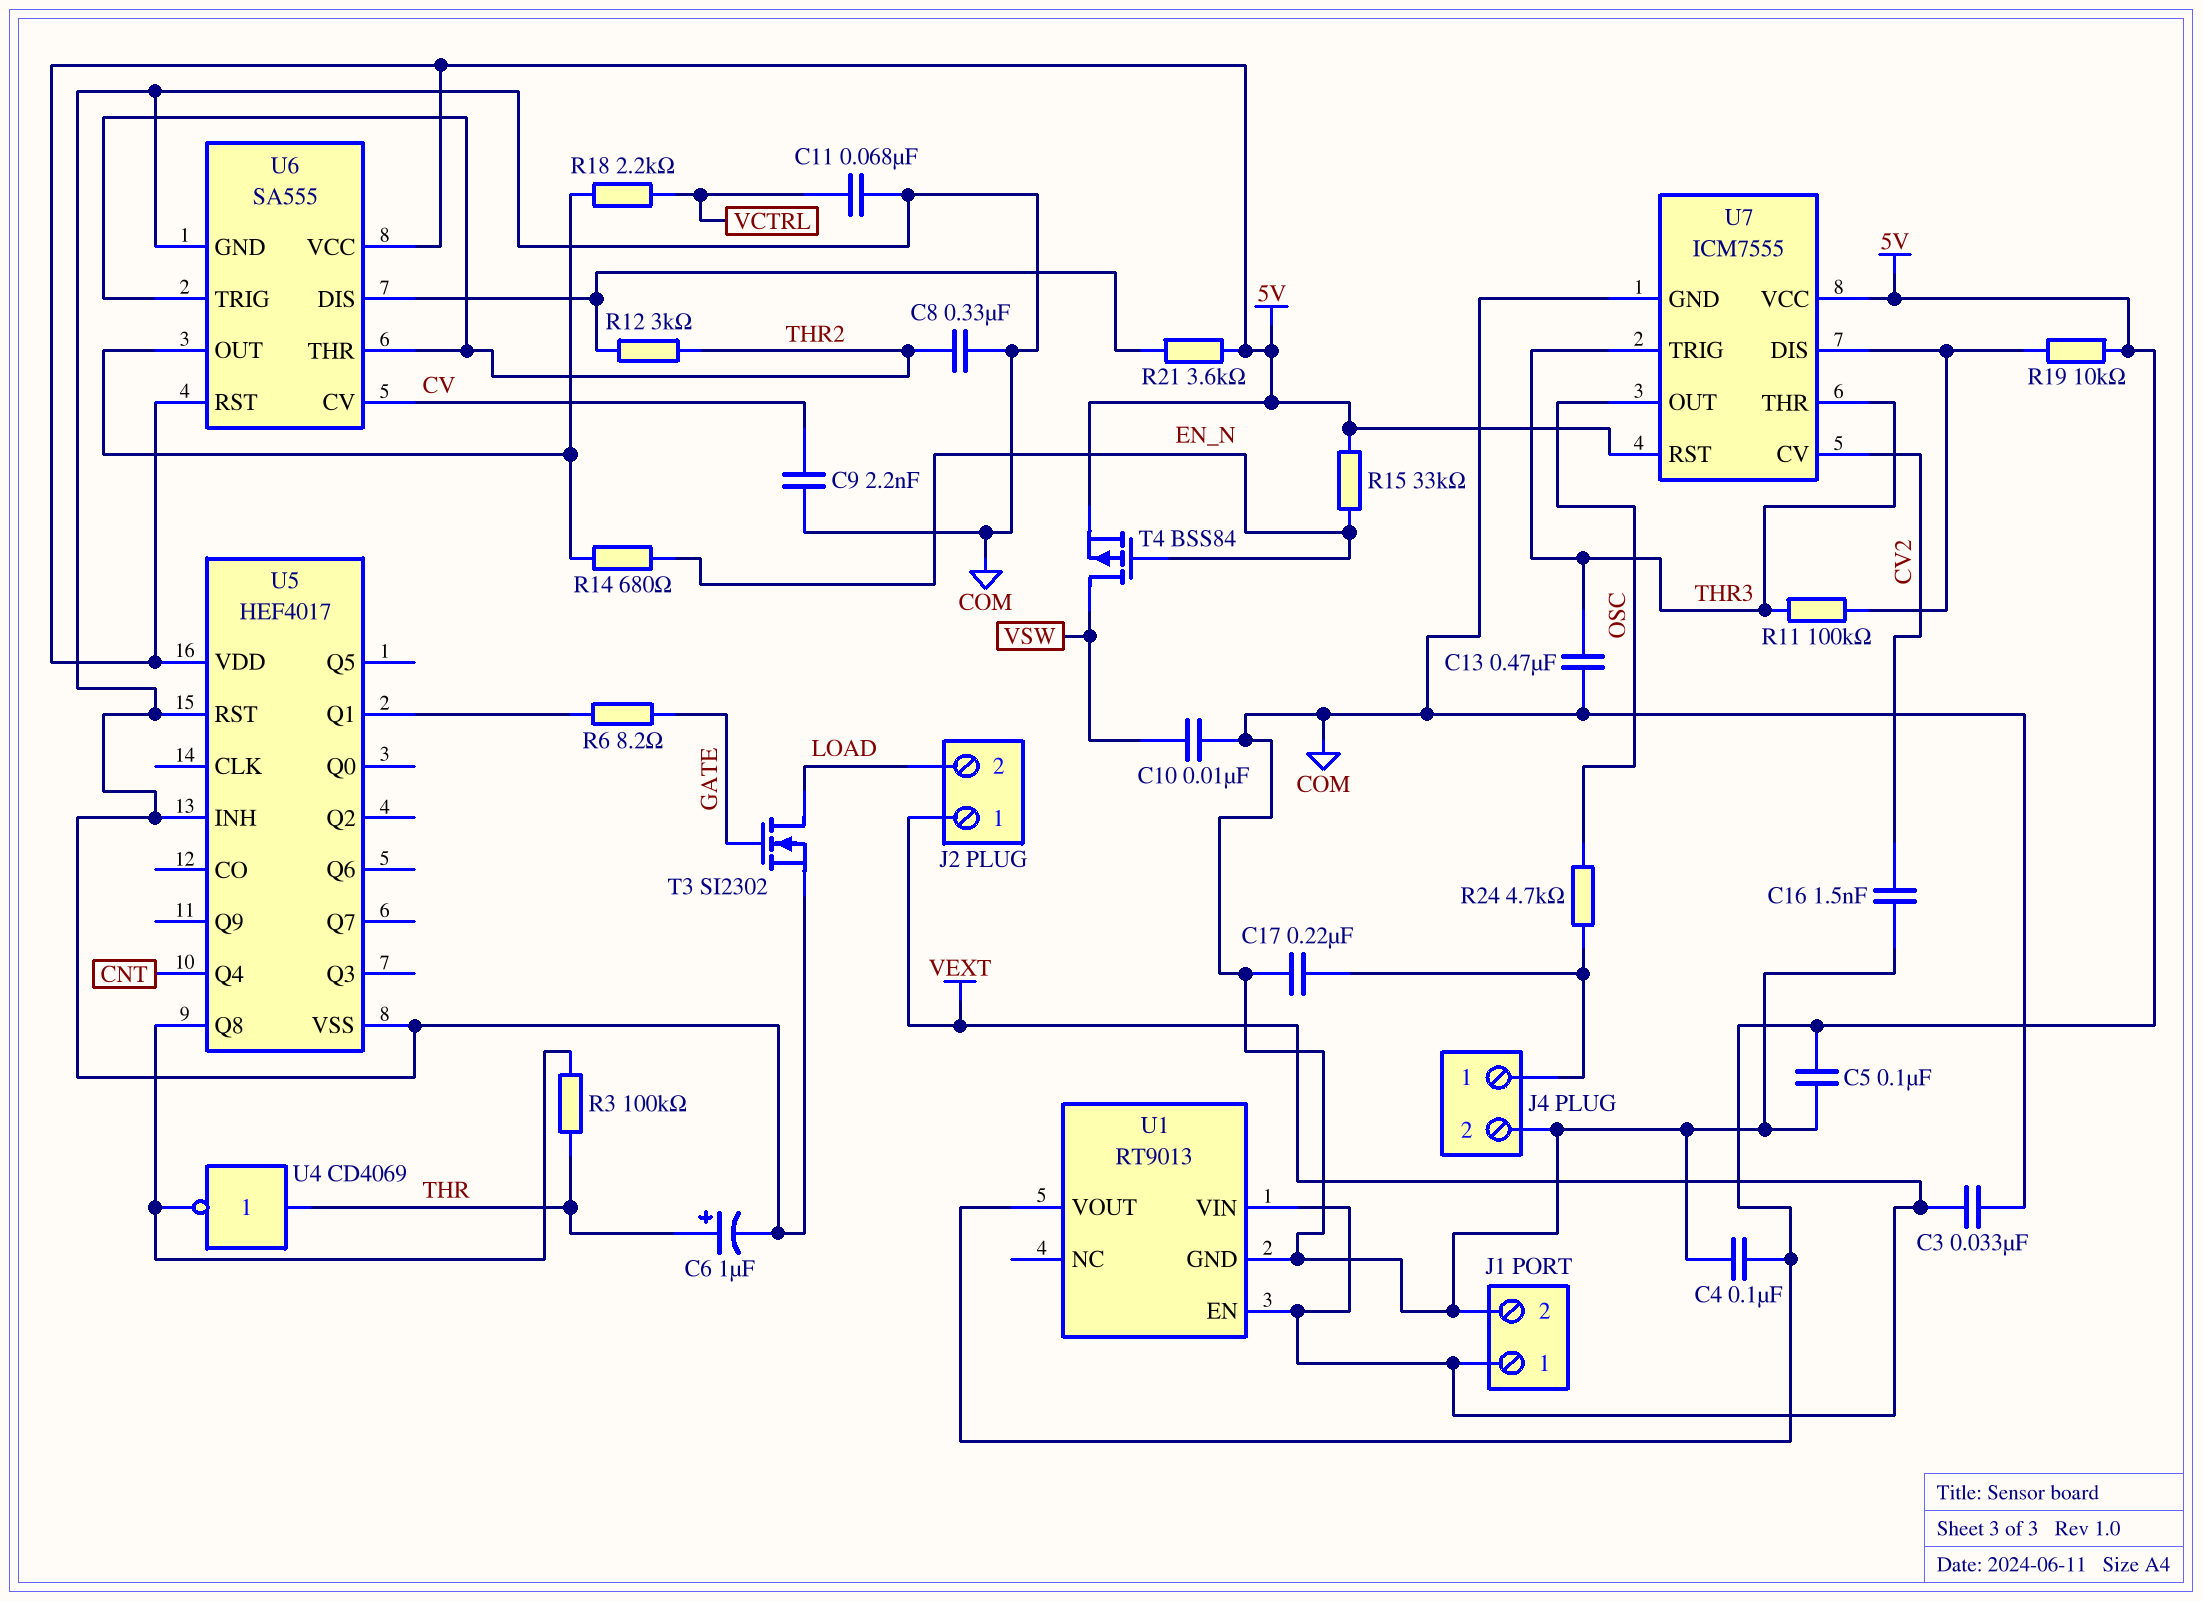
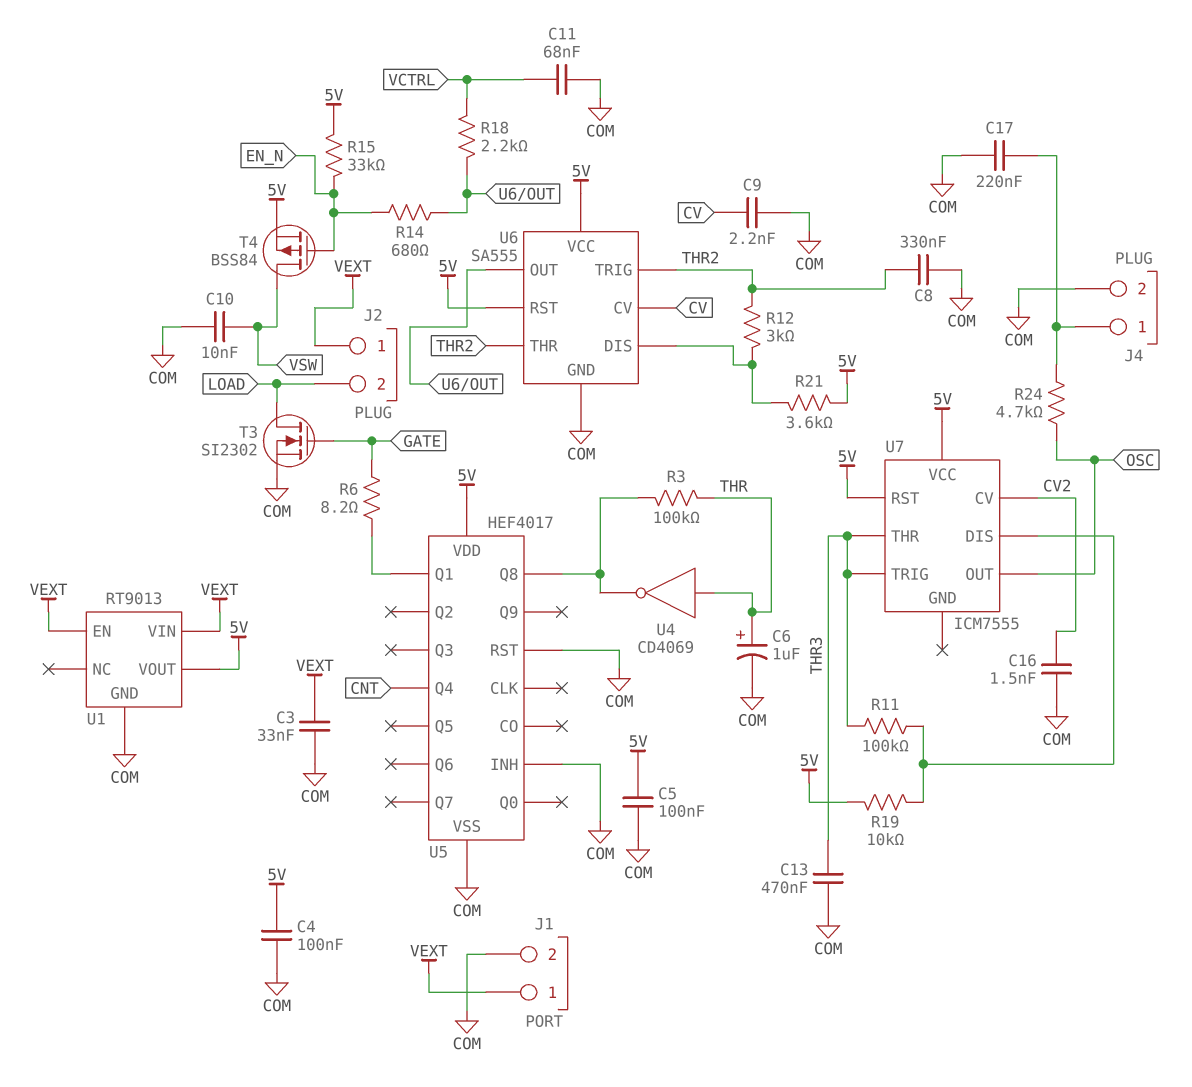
U7 pin GND: COM -> none

